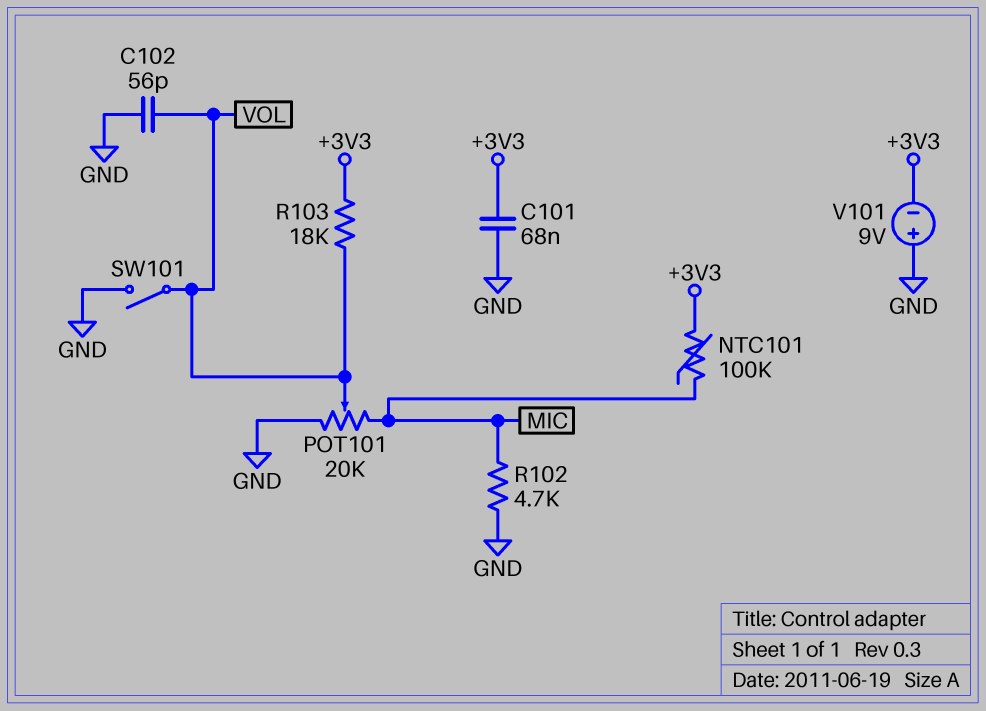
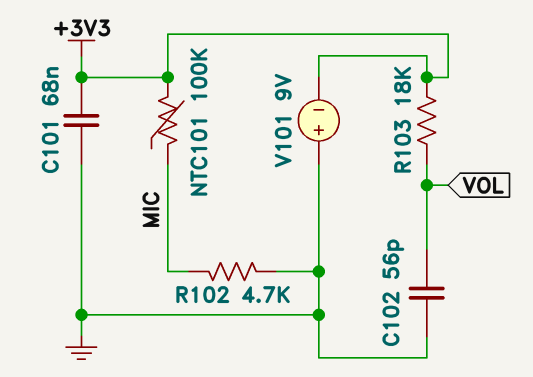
POT101: 20k (GND, MIC, wiper VOL) -> none
SW101: switch (GND, VOL) -> none

